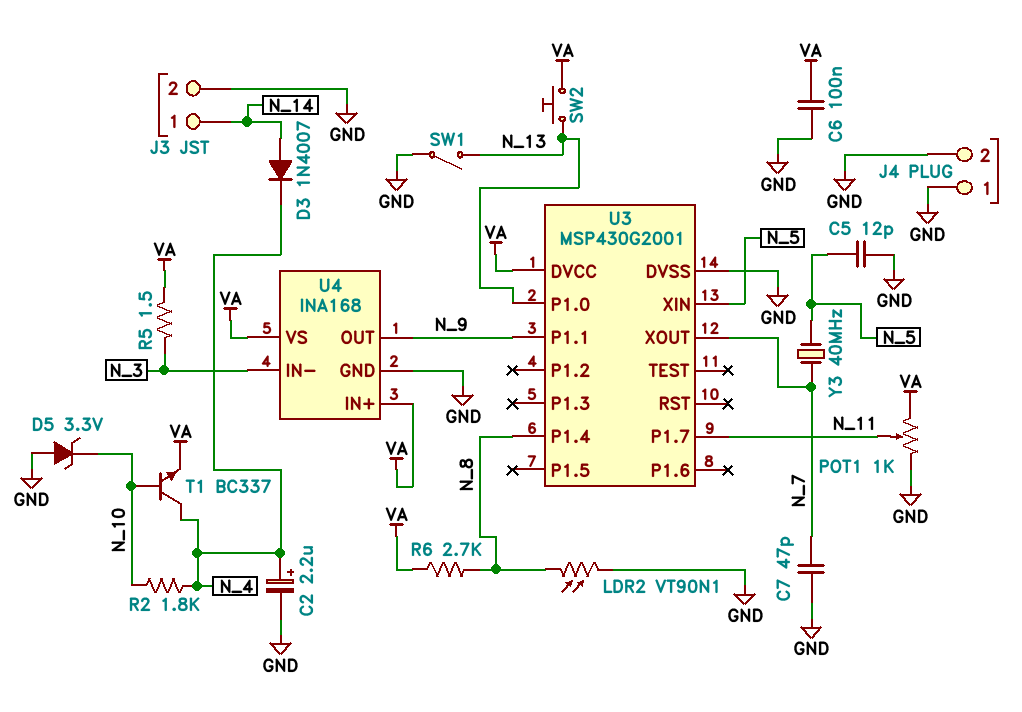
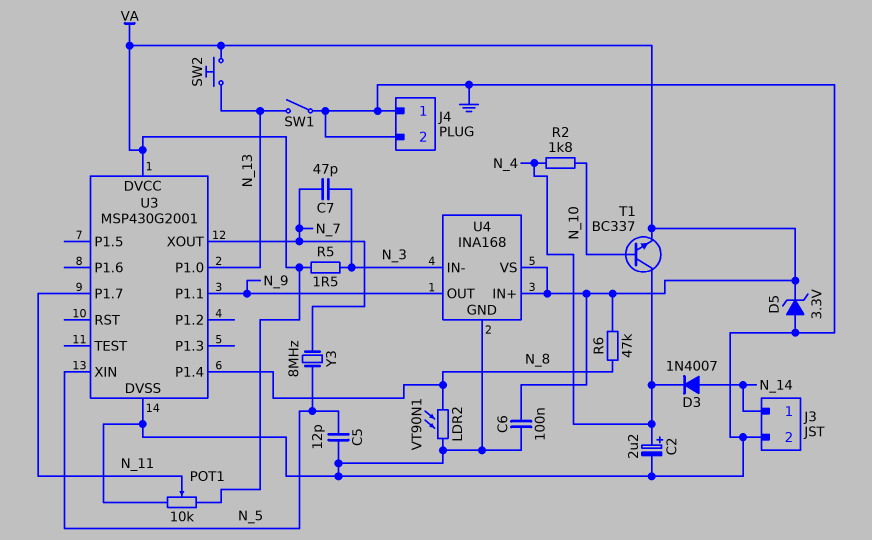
C7: 47pF (GND, N_7) -> 47pF (N_3, N_7)
D5: zener 3.3V (A GND, K N_10) -> zener 3.3V (A GND, K VA)
POT1: 1k (GND, VA, wiper N_11) -> 10k (GND, VA, wiper N_11)
R6: 2.7k (N_8, VA) -> 47k (N_8, VA)
Y3: 40MHz (N_5, N_7) -> 8MHz (N_5, N_7)

